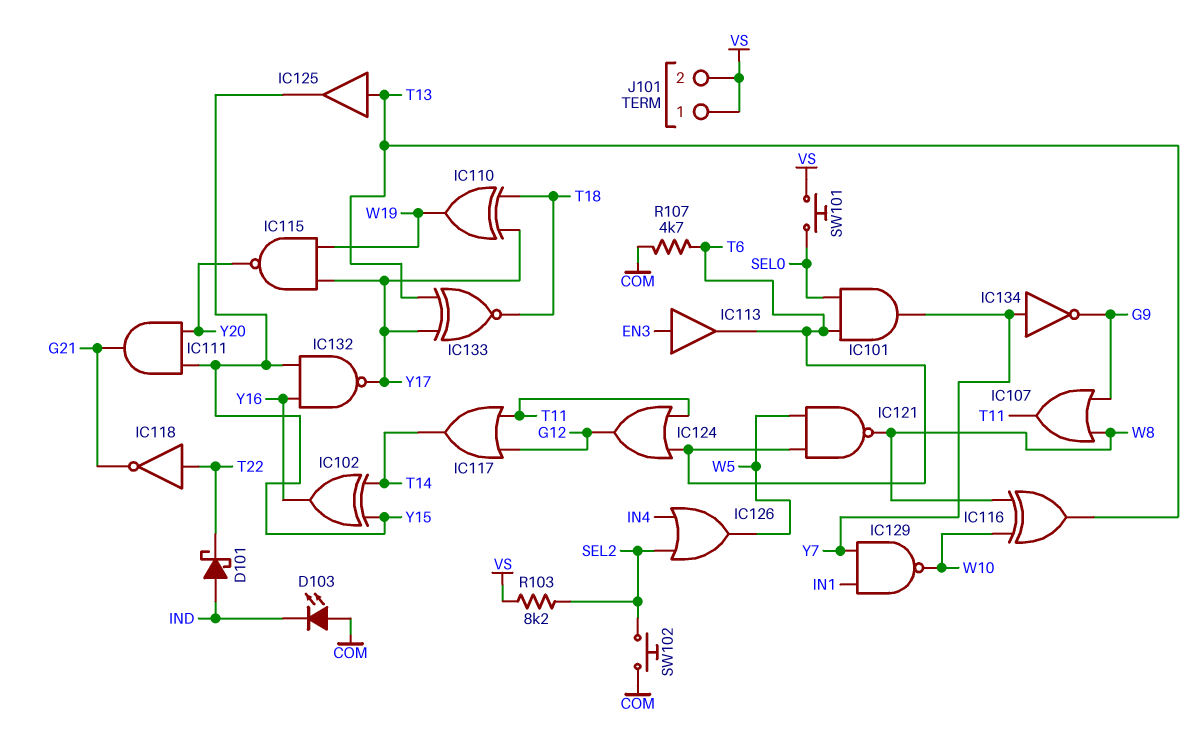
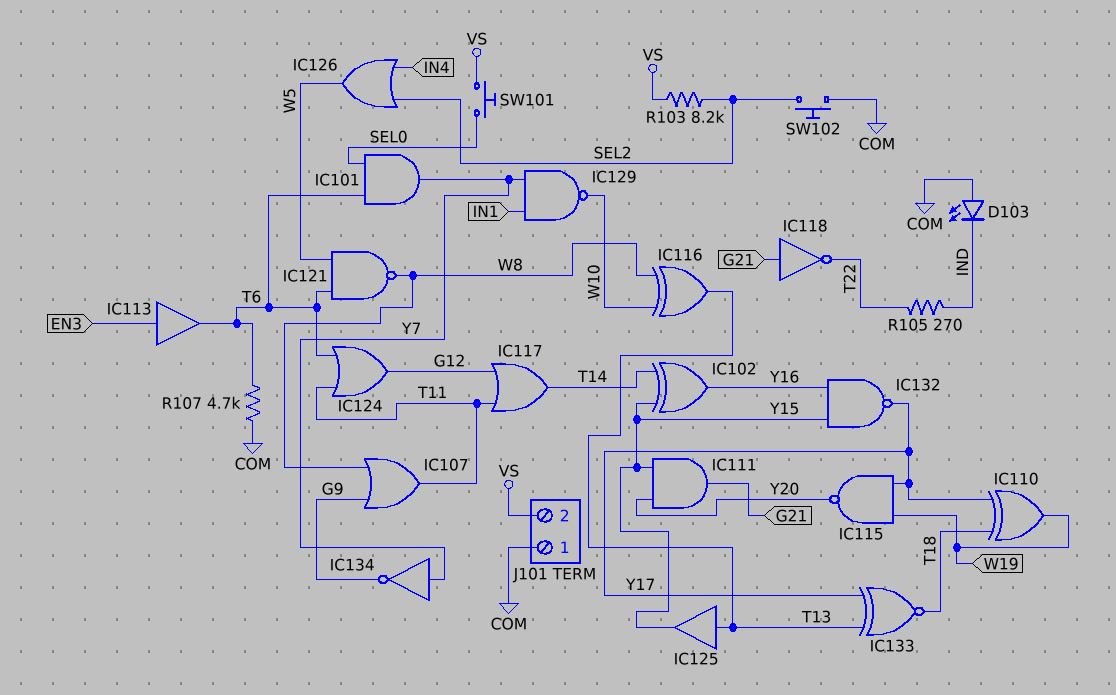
D101: schottky (A IND, K T22) -> none
IC118: NOT (in T22, out G21) -> NOT (in G21, out T22)
J101 pin 1: VS -> COM
R105: none -> 270 (IND, T22)

